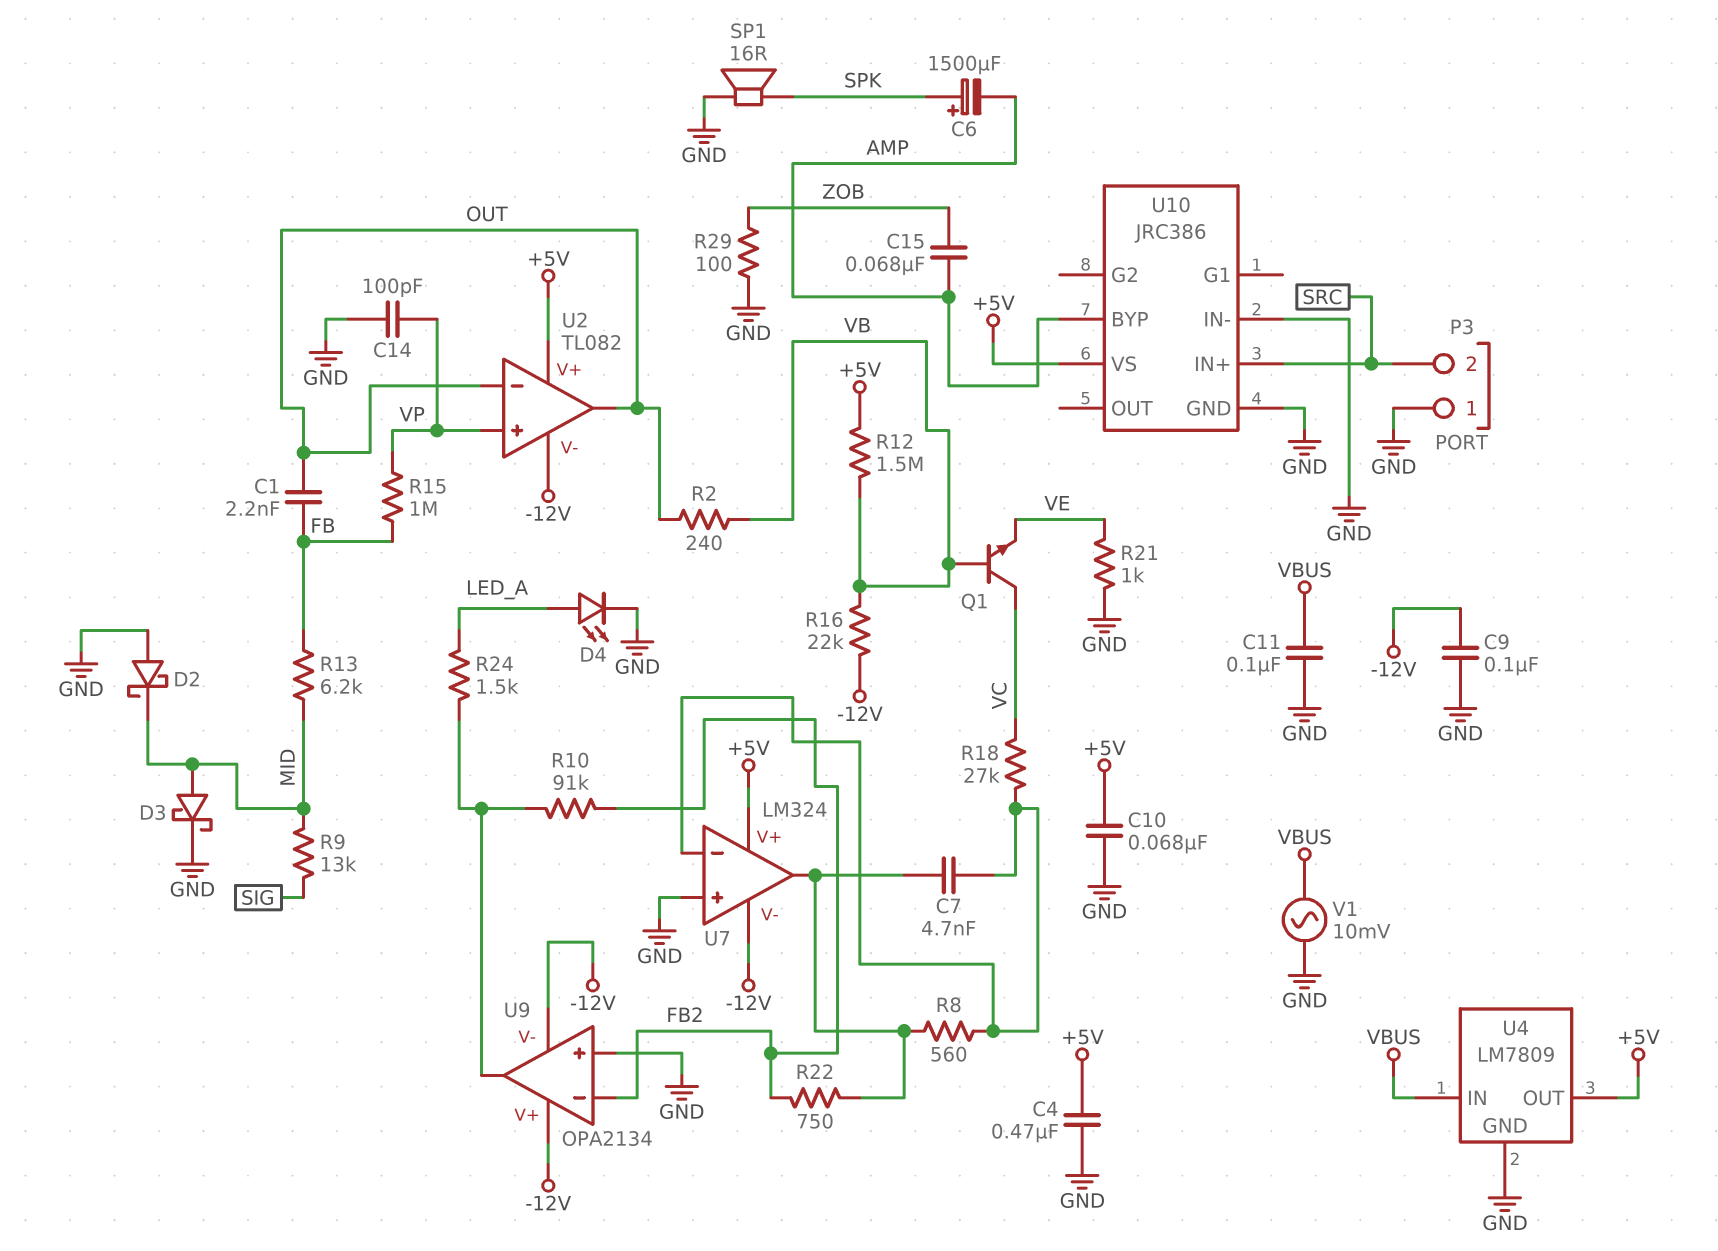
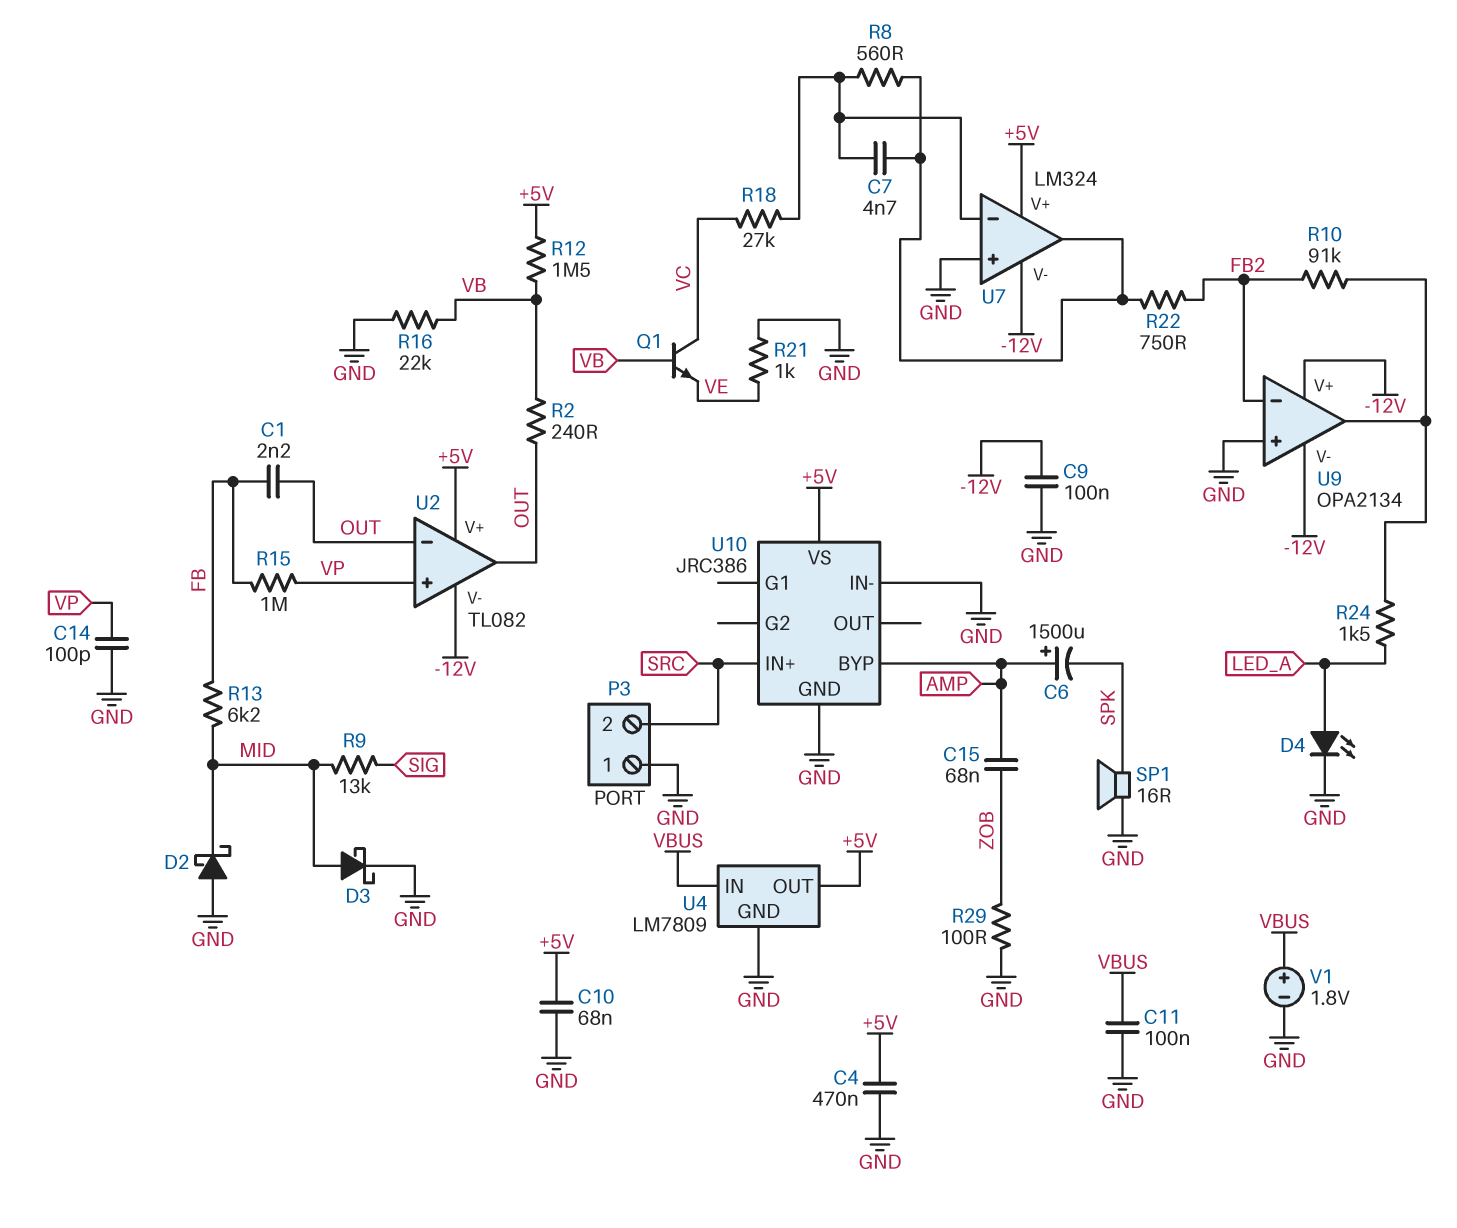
C6: 1500uF (plus SPK, minus AMP) -> 1500uF (plus AMP, minus SPK)
R16: 22k (-12V, VB) -> 22k (GND, VB)
V1: AC 10mV (GND, VBUS) -> 1.8V (plus VBUS, minus GND)

